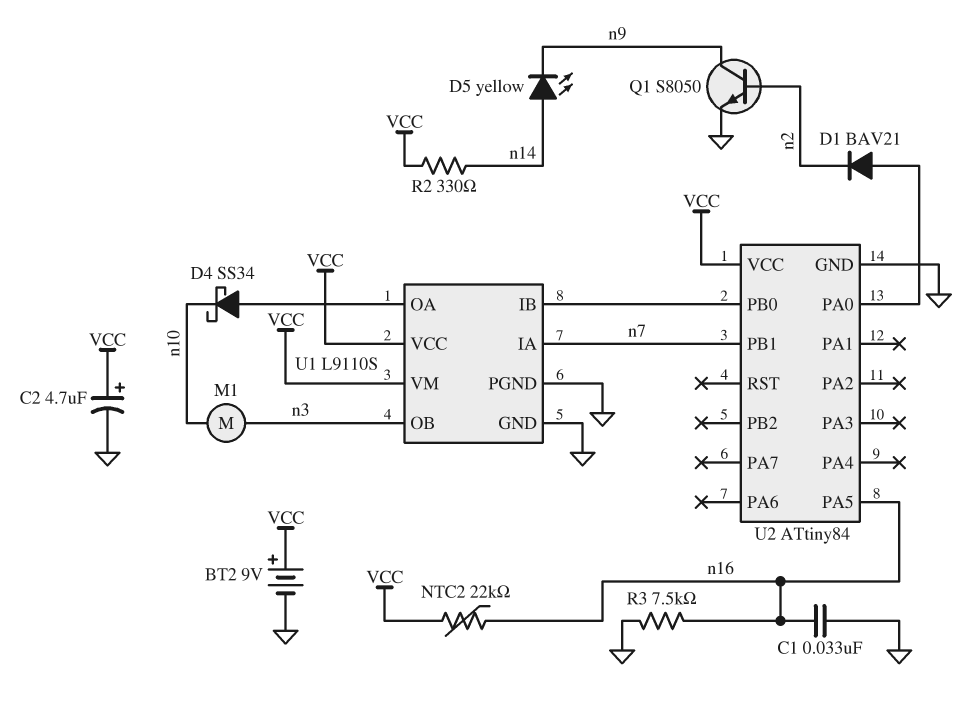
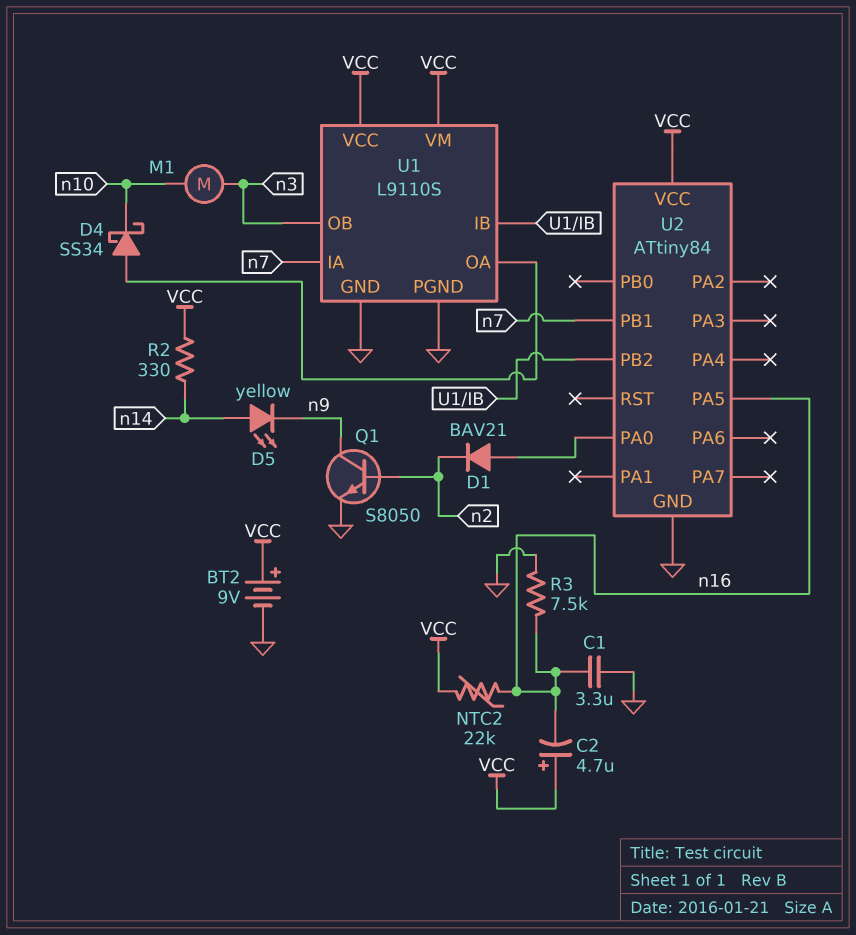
C1: 33nF (GND, n16) -> 3.3uF (GND, n16)
C2: 4.7uF (plus VCC, minus GND) -> 4.7uF (plus VCC, minus n16)
U2 pin PB0: U1/IB -> none
U2 pin PB2: none -> U1/IB

